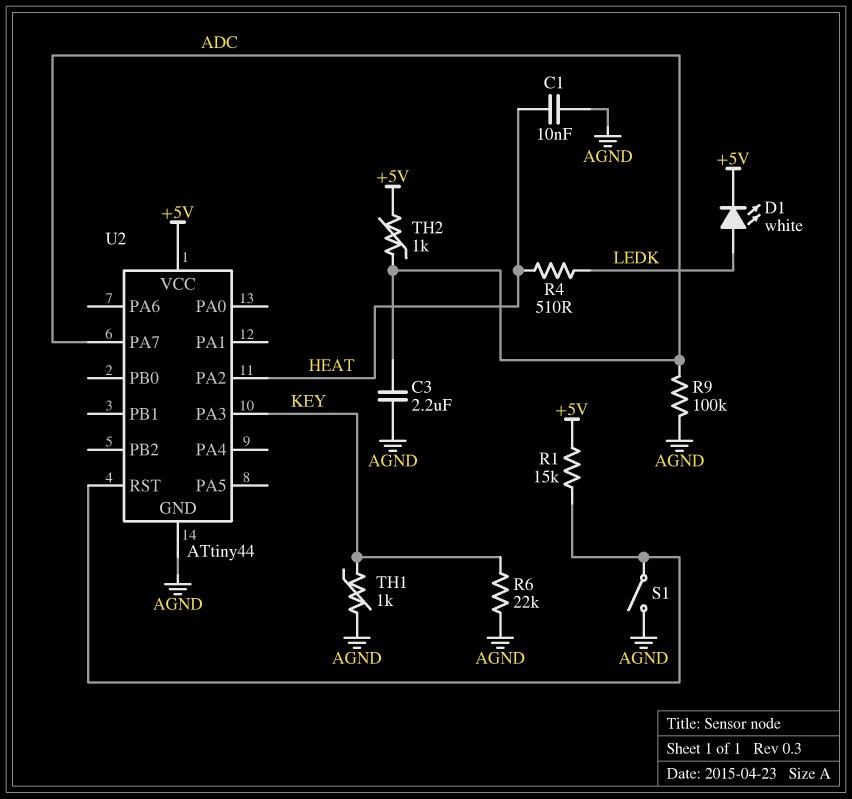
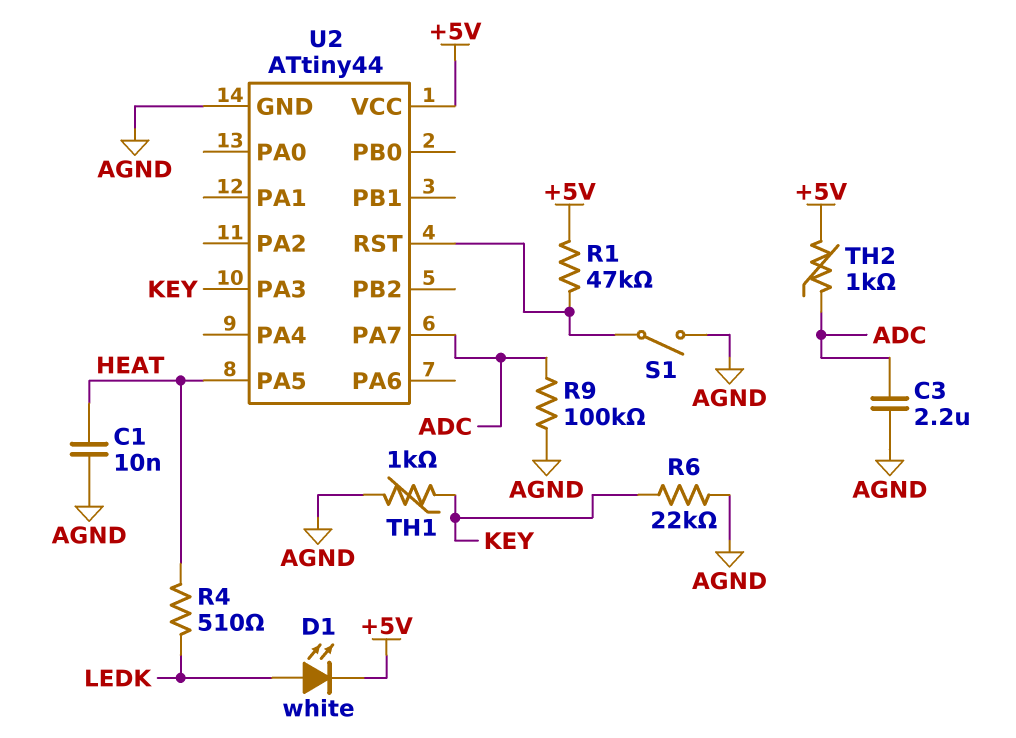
R1: 15k (+5V, U2/RST) -> 47k (+5V, U2/RST)
U2 pin PA2: HEAT -> none
U2 pin PA5: none -> HEAT

